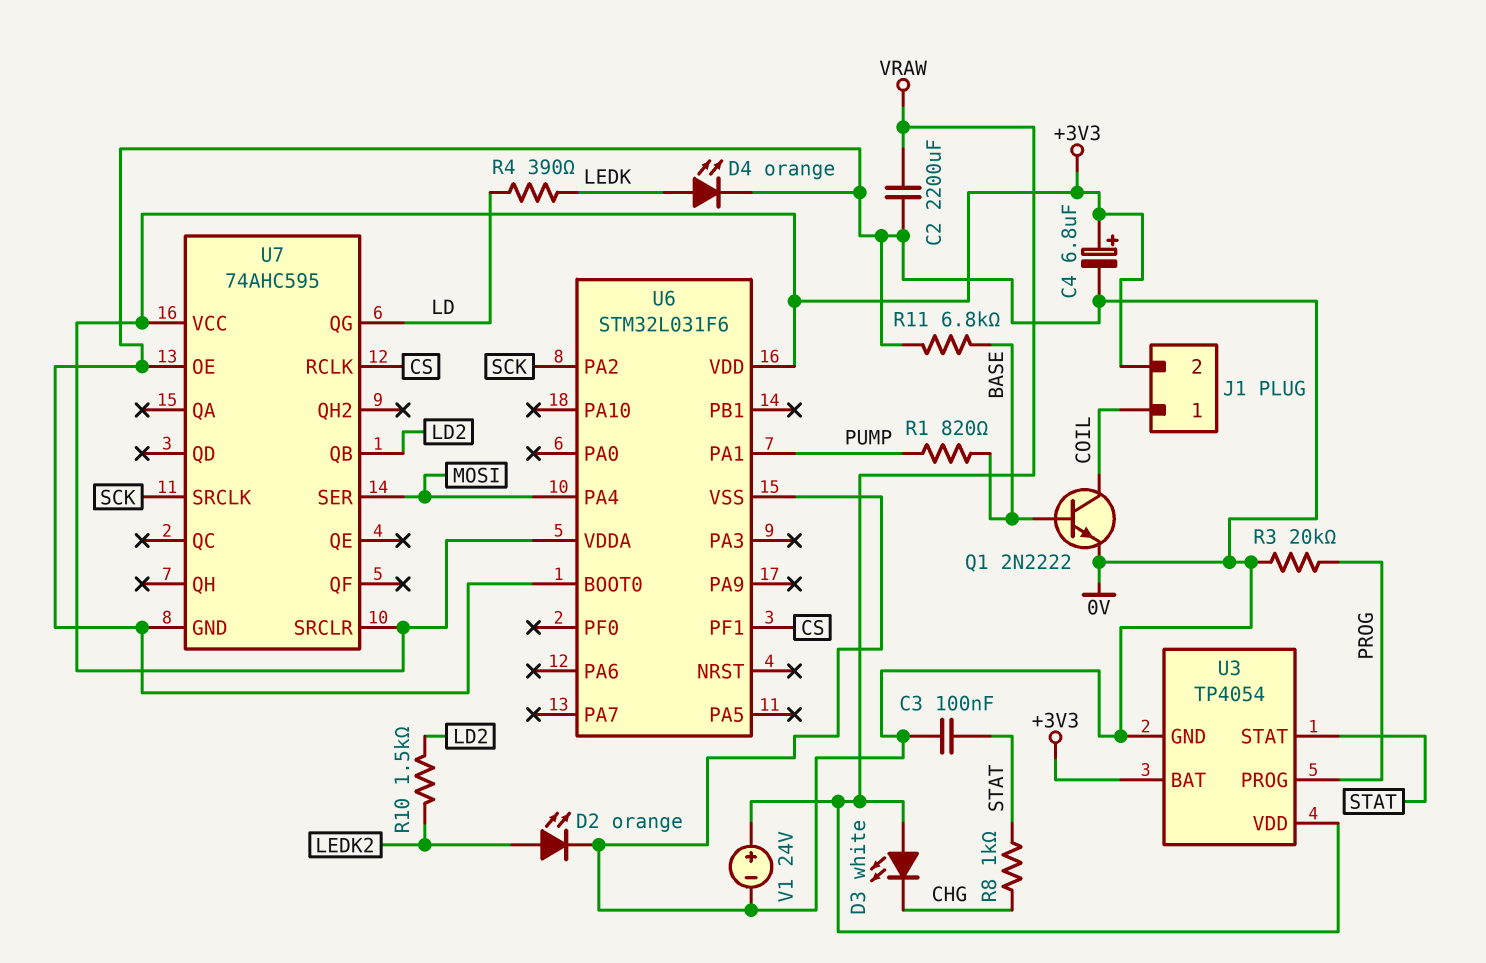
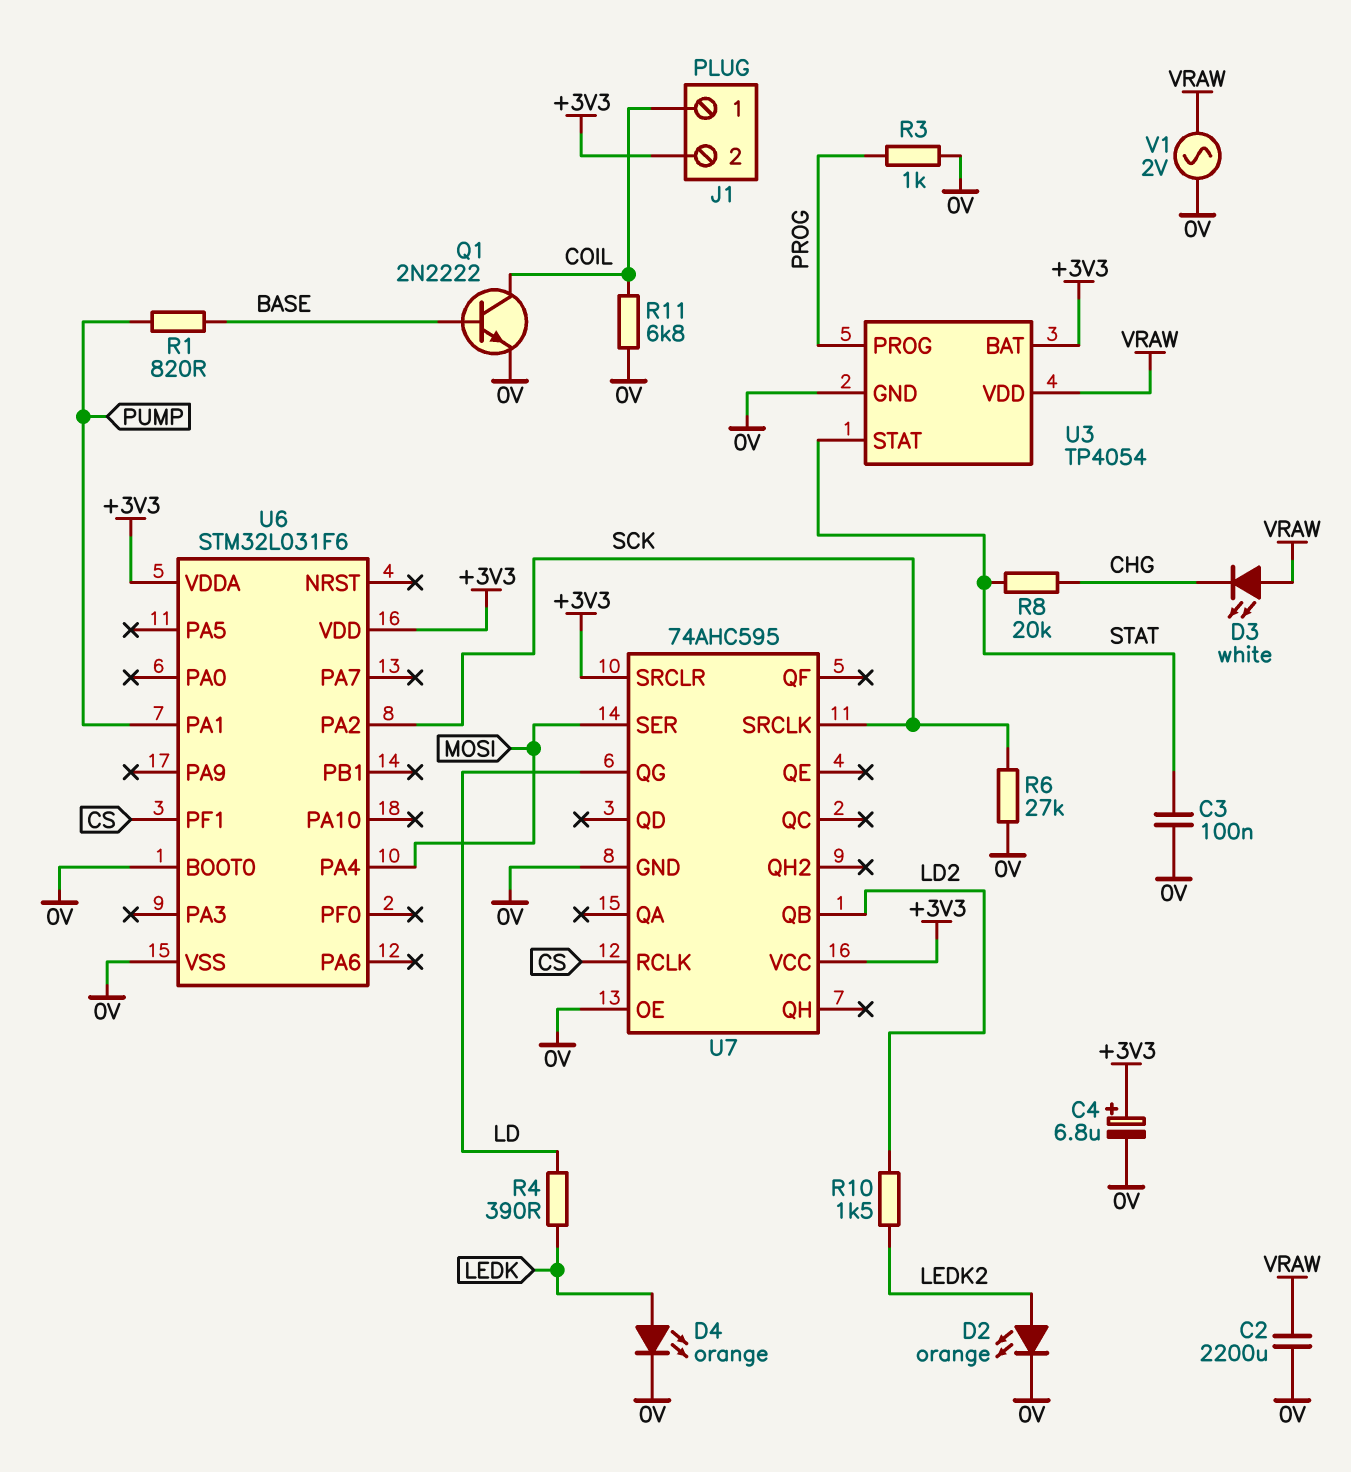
R3: 20k (0V, PROG) -> 1k (0V, PROG)
R6: none -> 27k (0V, SCK)
R8: 1k (CHG, STAT) -> 20k (CHG, STAT)
R11: 6.8k (0V, BASE) -> 6.8k (0V, COIL)
V1: 24V (plus VRAW, minus 0V) -> AC 2V (0V, VRAW)

